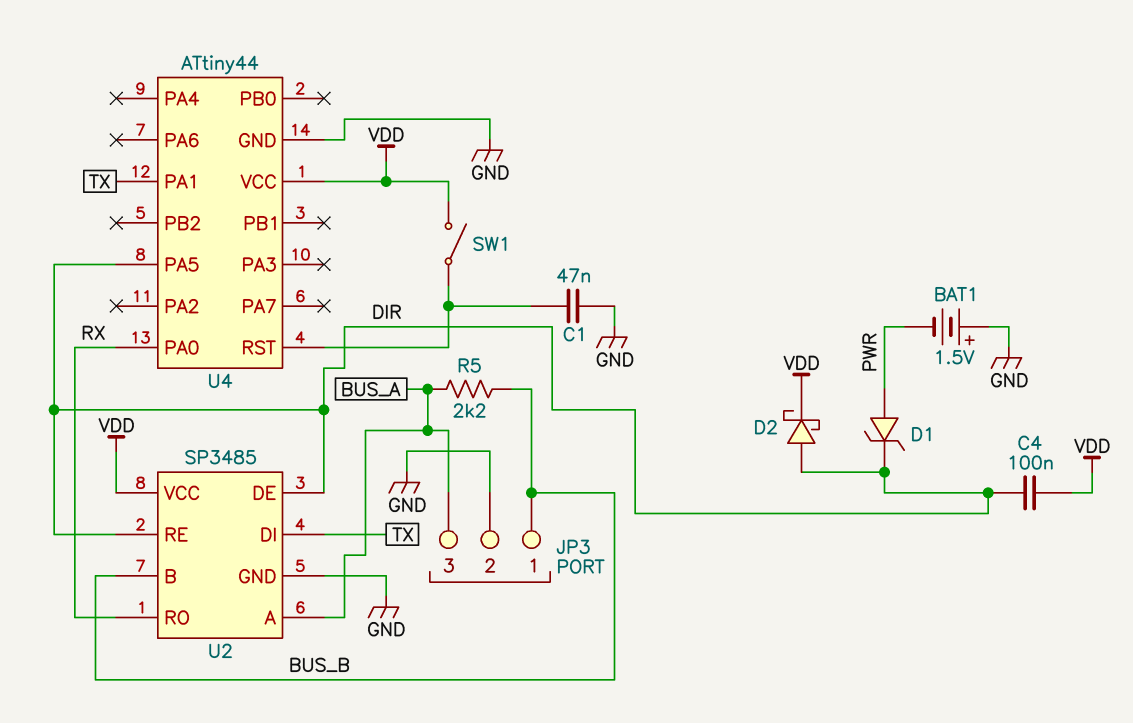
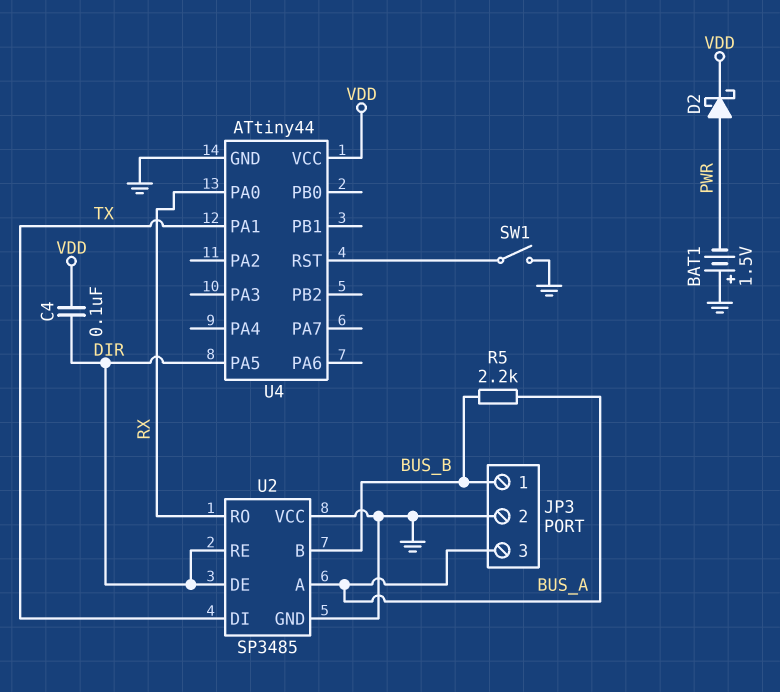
C1: 47nF (GND, U4/RST) -> none
D1: zener (A PWR, K DIR) -> none
D2: schottky (A DIR, K VDD) -> schottky (A PWR, K VDD)
SW1: switch (U4/RST, VDD) -> switch (GND, U4/RST)
U2 pin VCC: VDD -> GND

